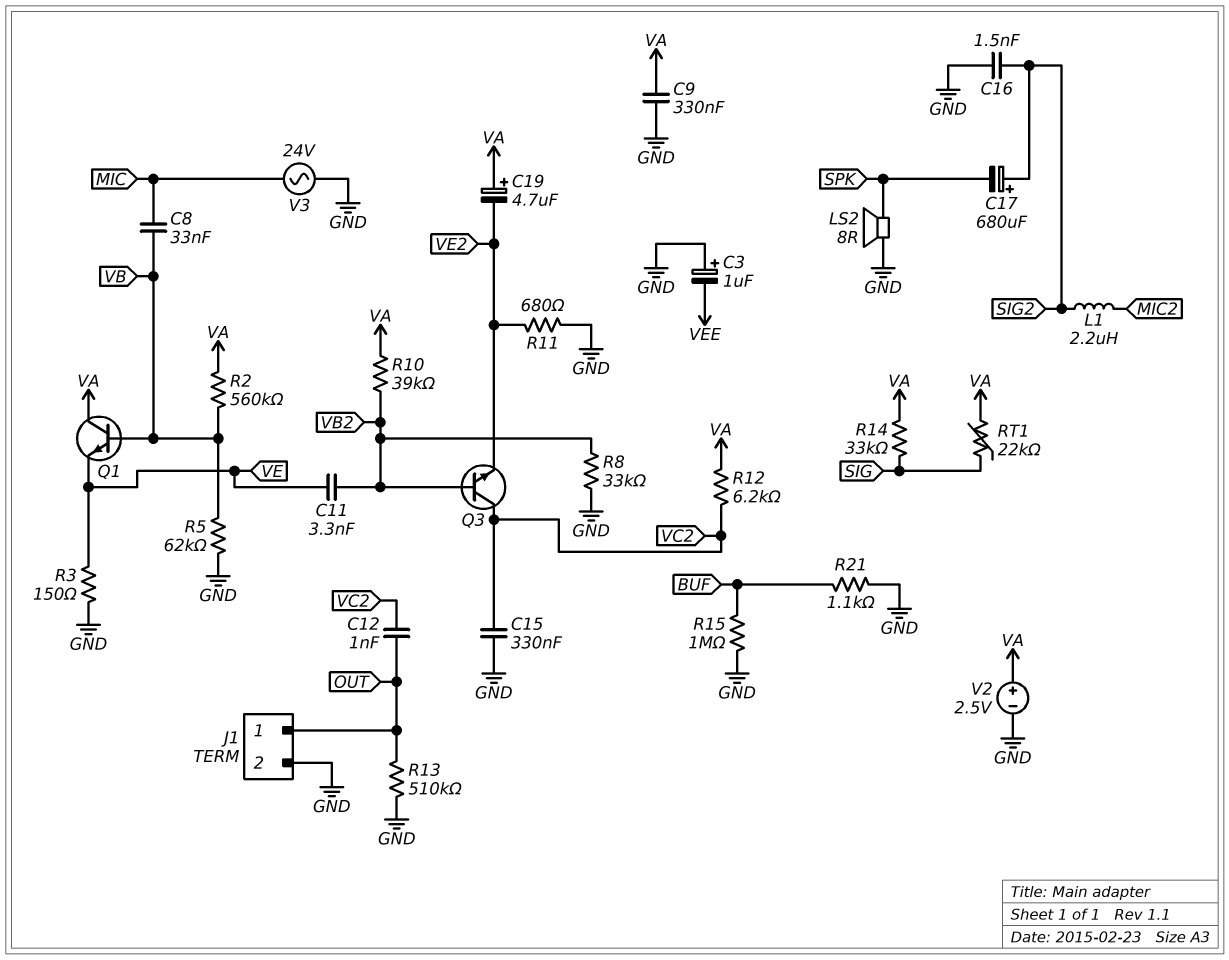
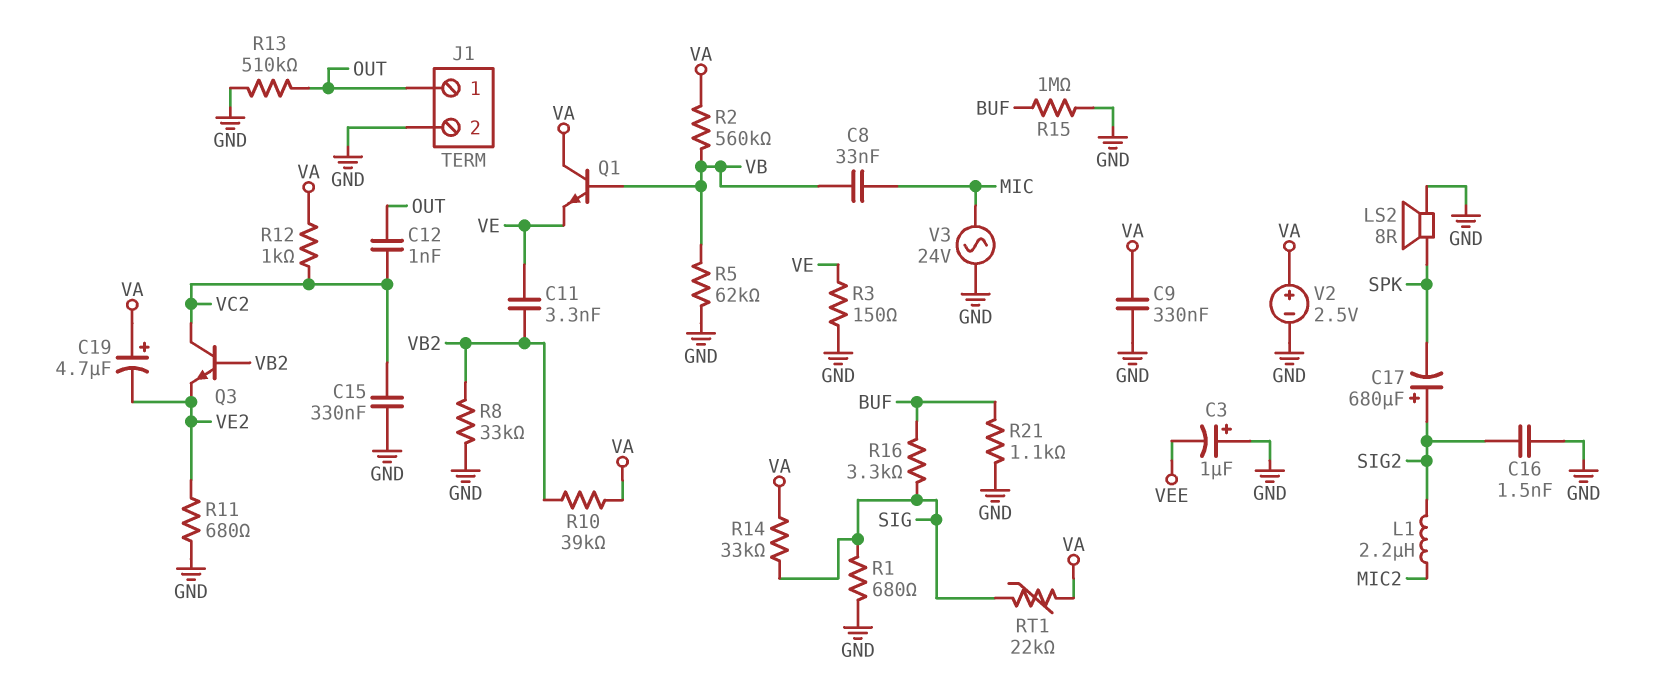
R1: none -> 680 (GND, SIG)
R12: 6.2k (VA, VC2) -> 1k (VA, VC2)
R16: none -> 3.3k (BUF, SIG)

